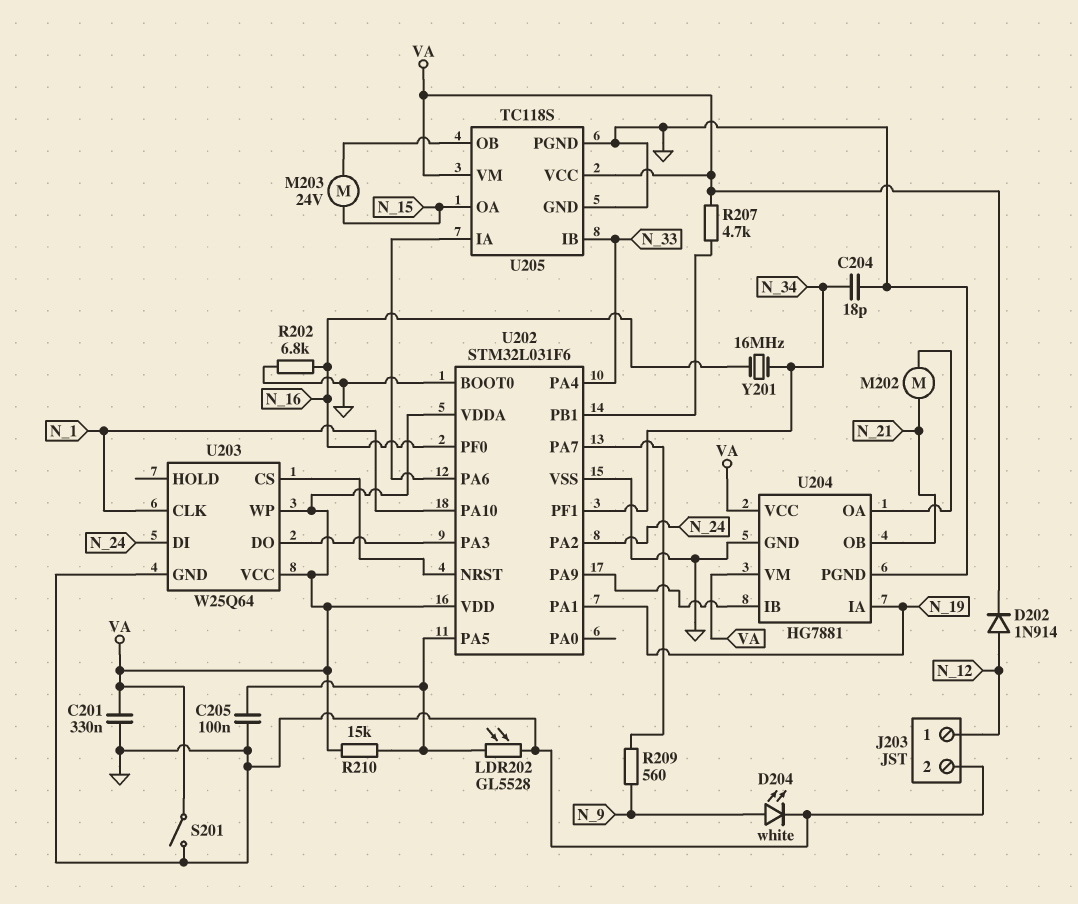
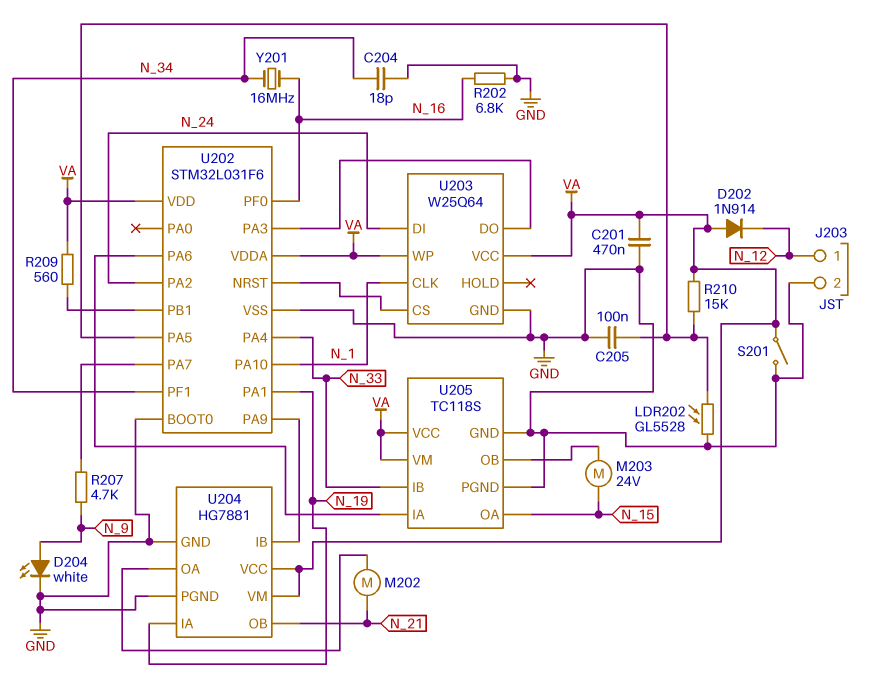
C201: 330nF (GND, VA) -> 470nF (GND, VA)
D202: diode 1N914 (A N_12, K VA) -> diode 1N914 (A VA, K N_12)
R207: 4.7k (U202/PB1, VA) -> 4.7k (N_9, U202/PA7)
R209: 560 (N_9, U202/PA7) -> 560 (U202/PB1, VA)

